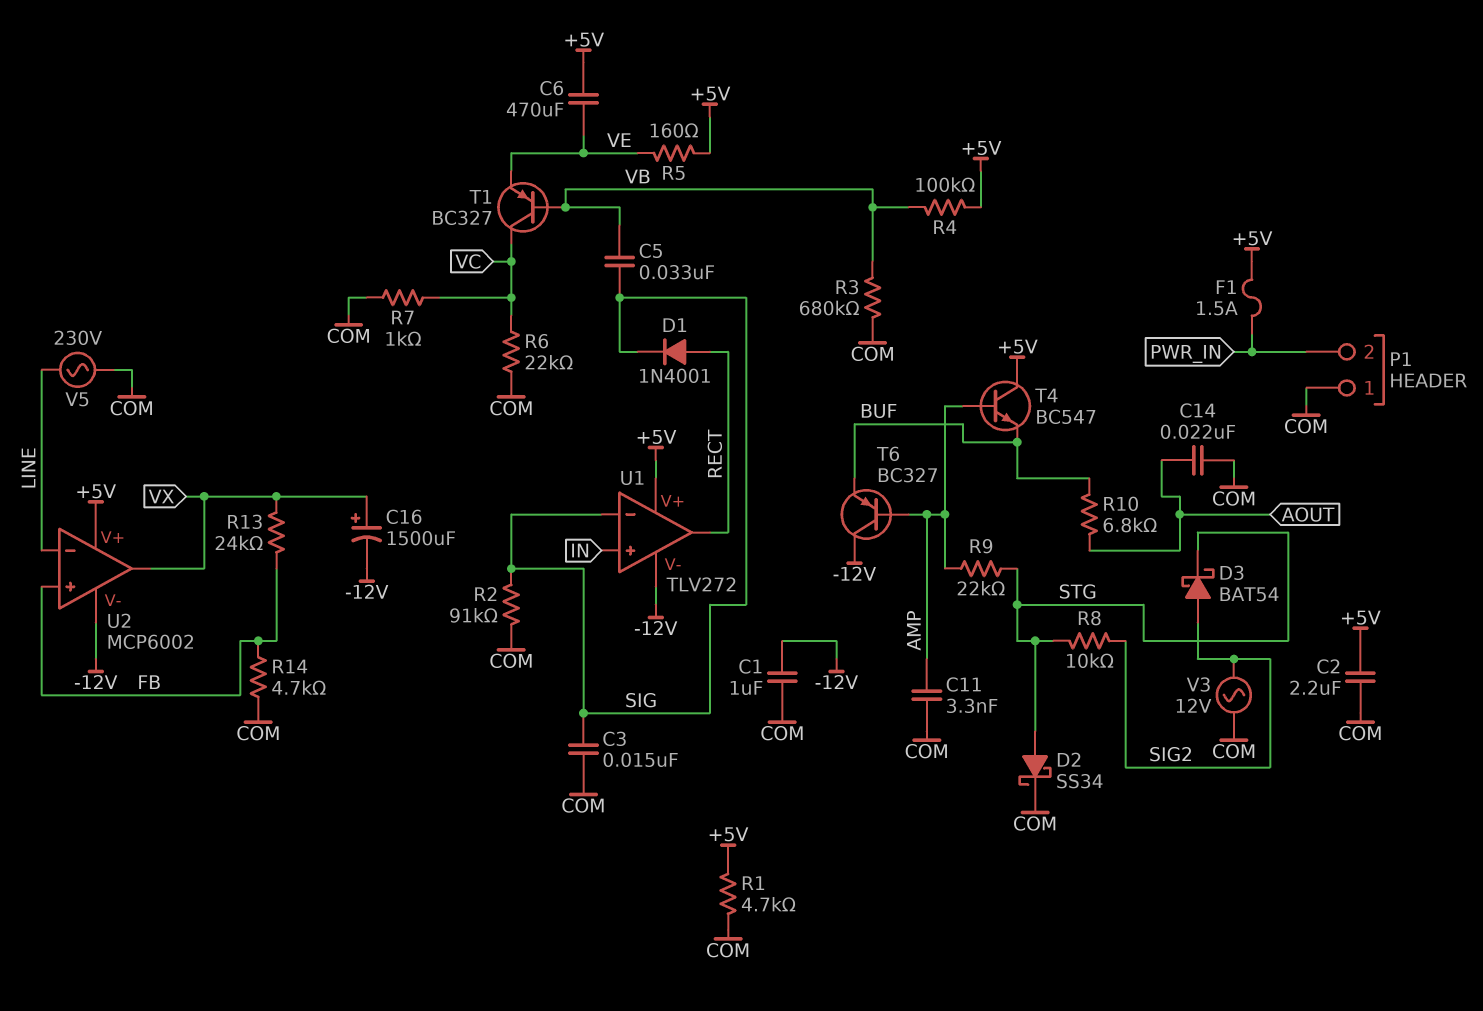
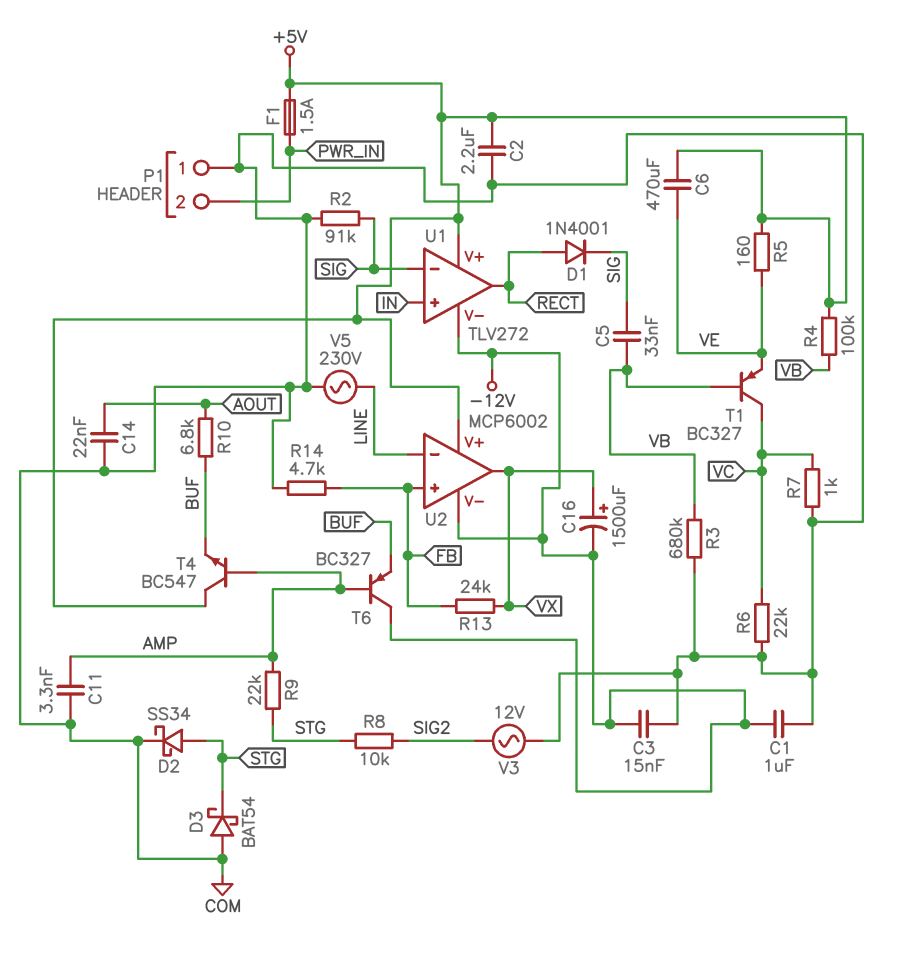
C3: 15nF (COM, SIG) -> 15nF (-12V, COM)
D3: schottky BAT54 (A SIG2, K STG) -> schottky BAT54 (A COM, K STG)
R1: 4.7k (+5V, COM) -> none

